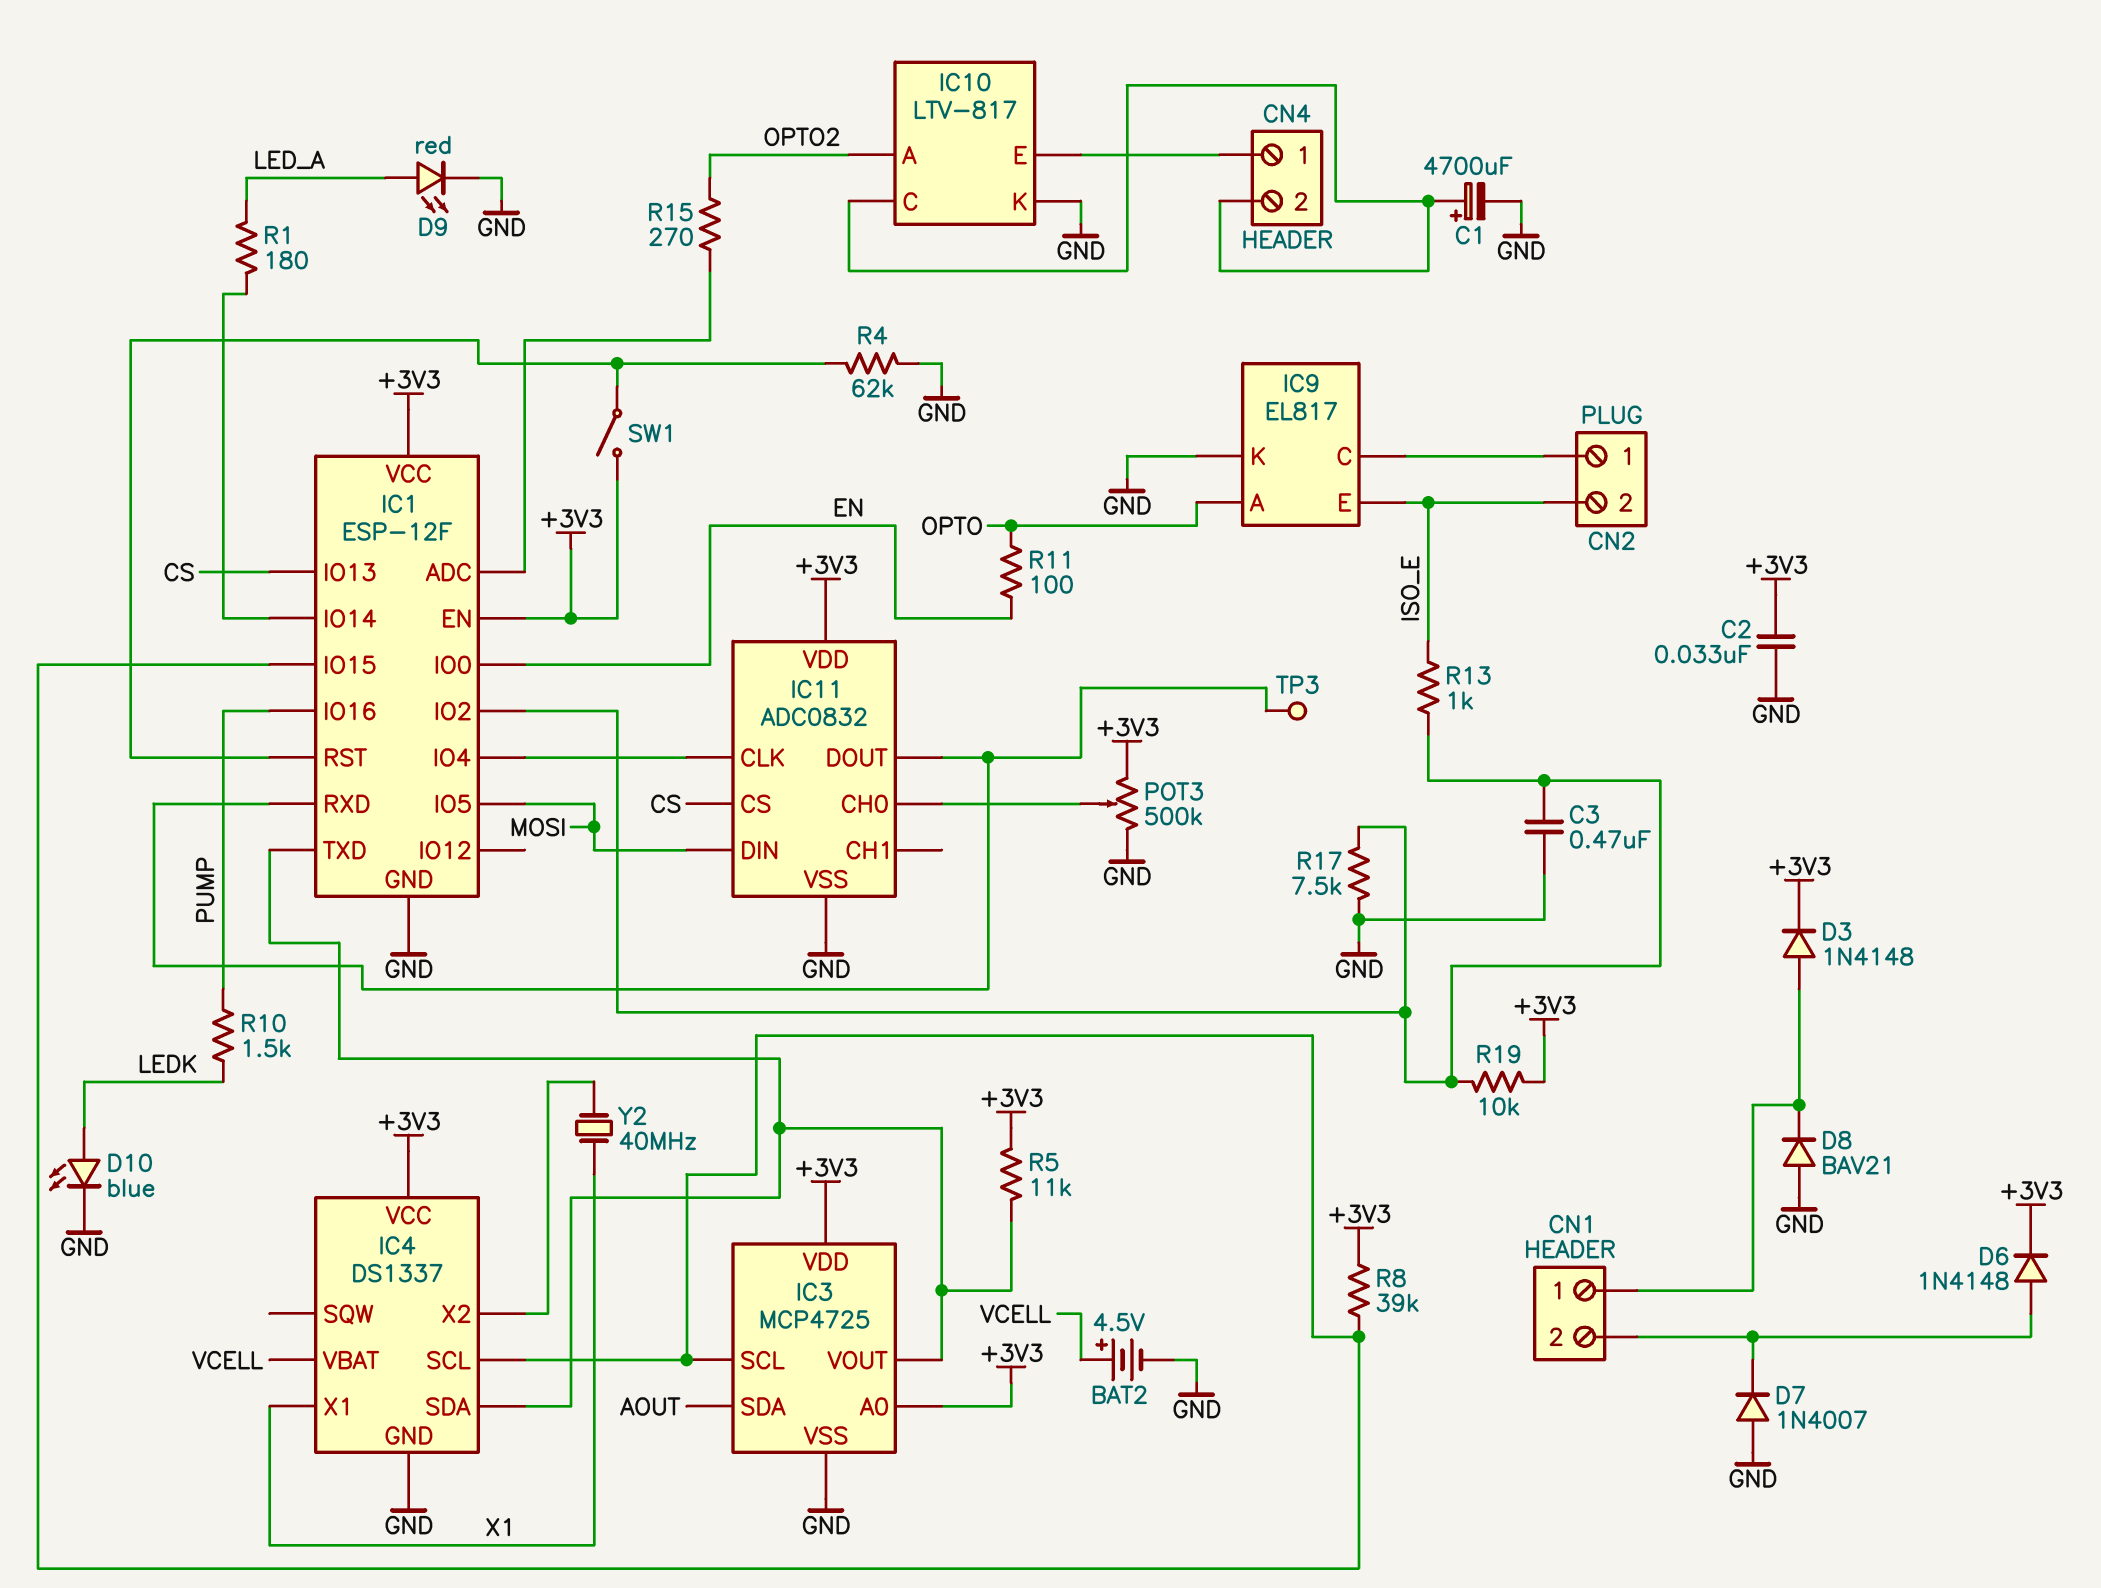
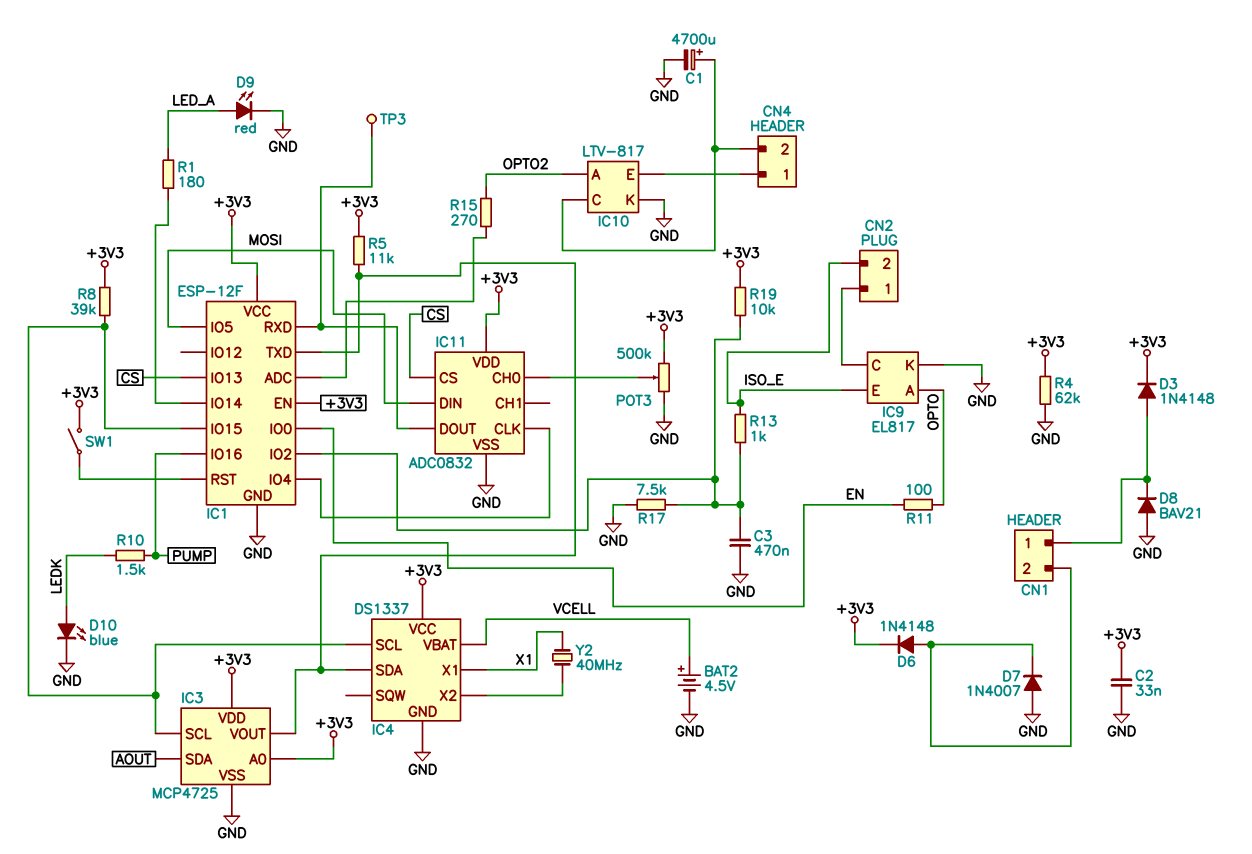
R4: 62k (GND, IC1/RST) -> 62k (+3V3, GND)

